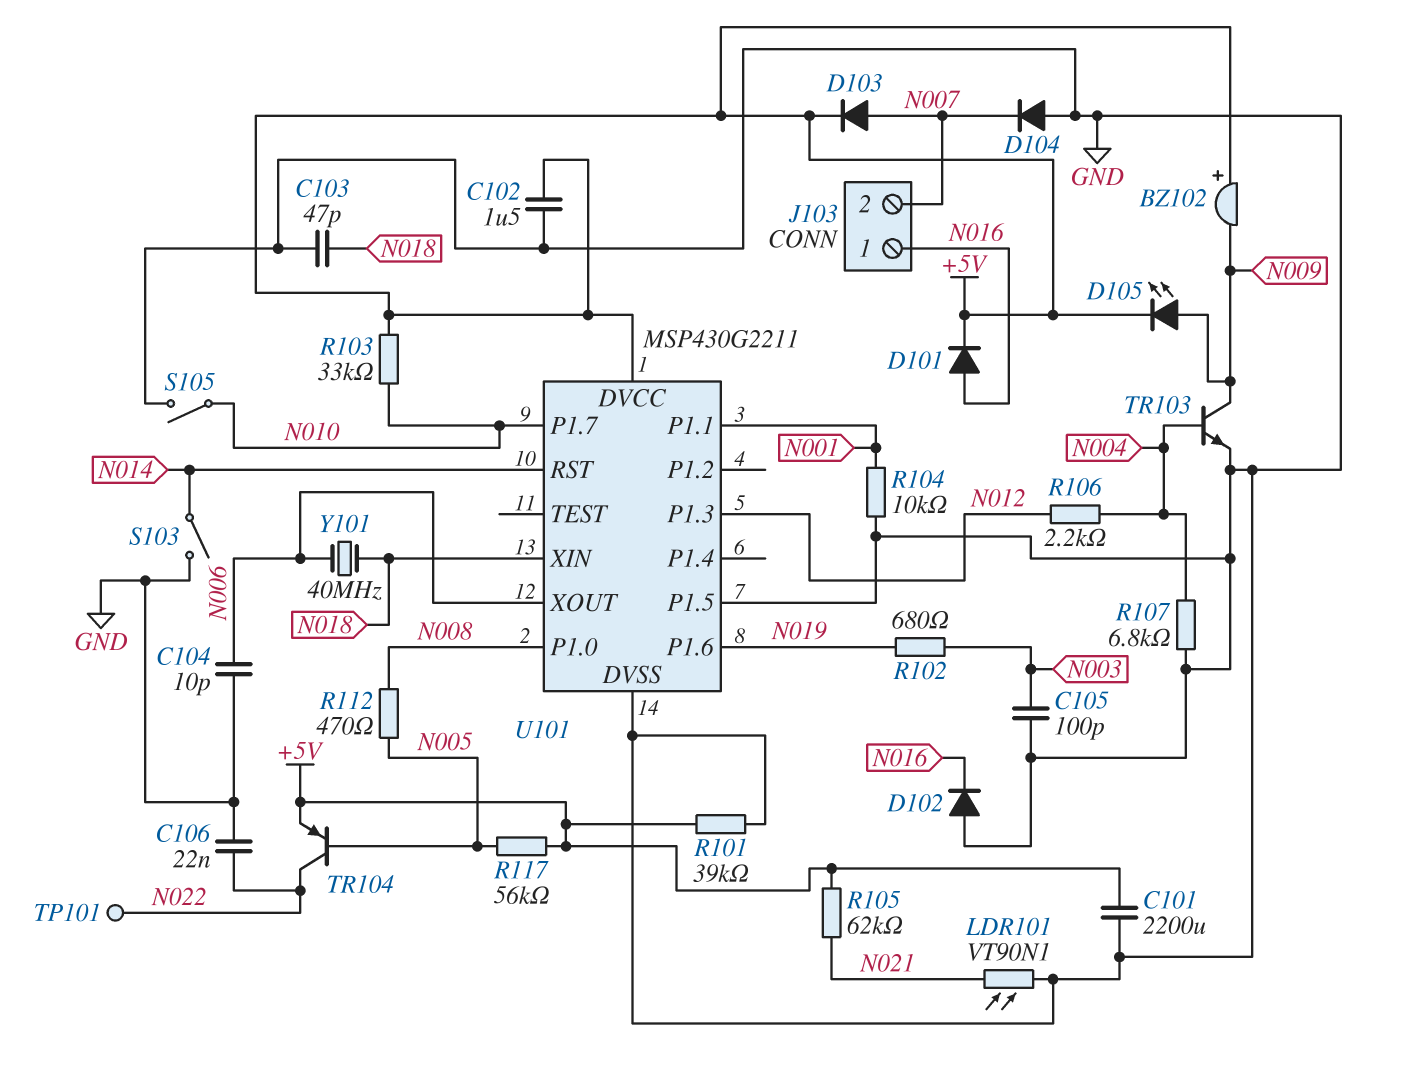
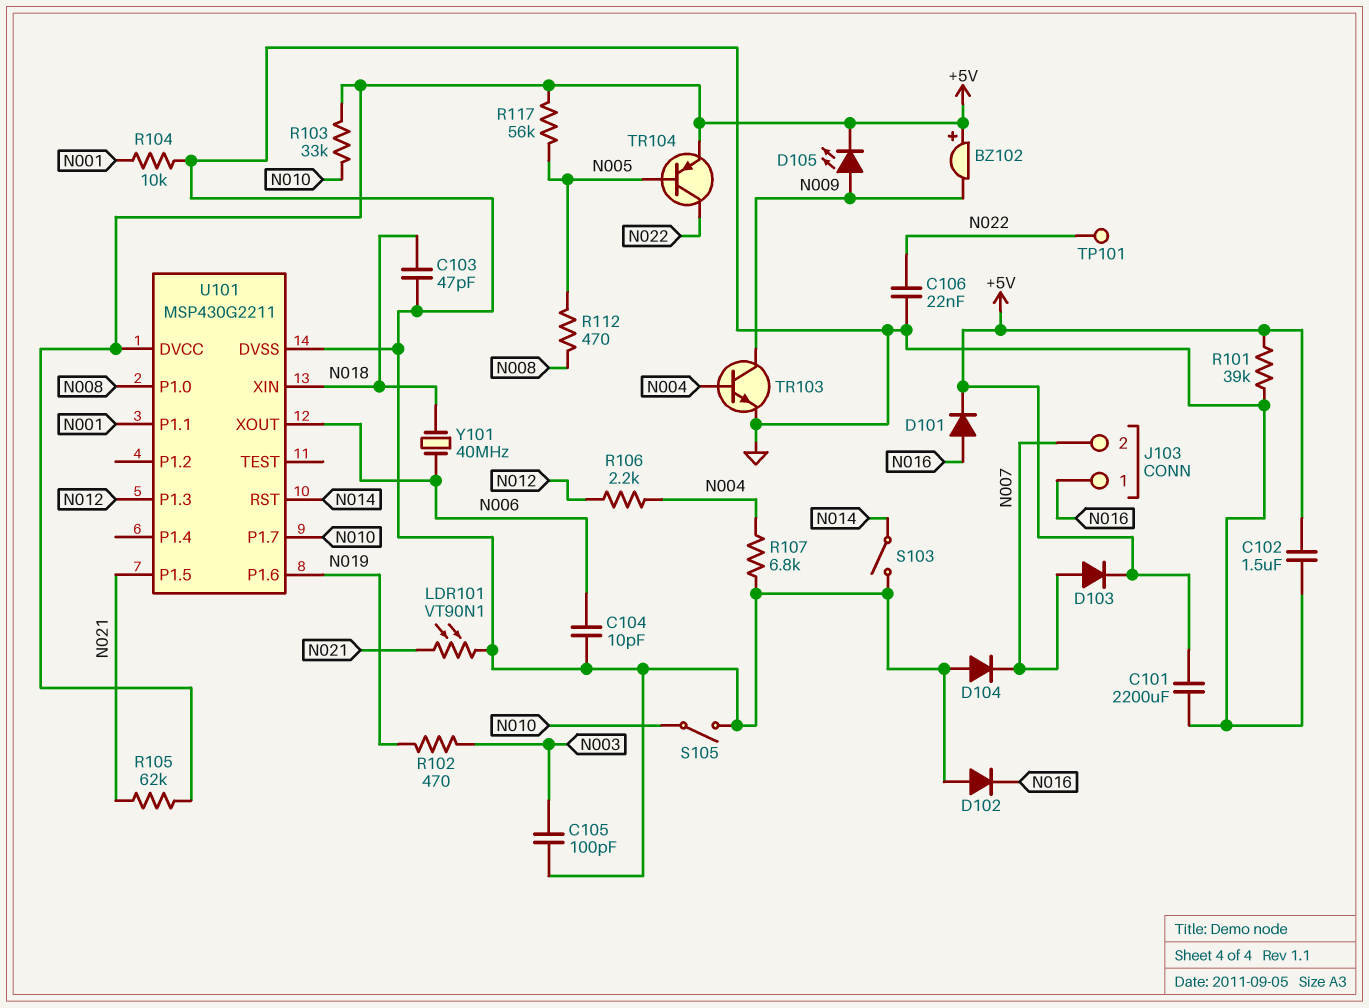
R102: 680 (N003, N019) -> 470 (N003, N019)
U101 pin P1.5: GND -> N021

